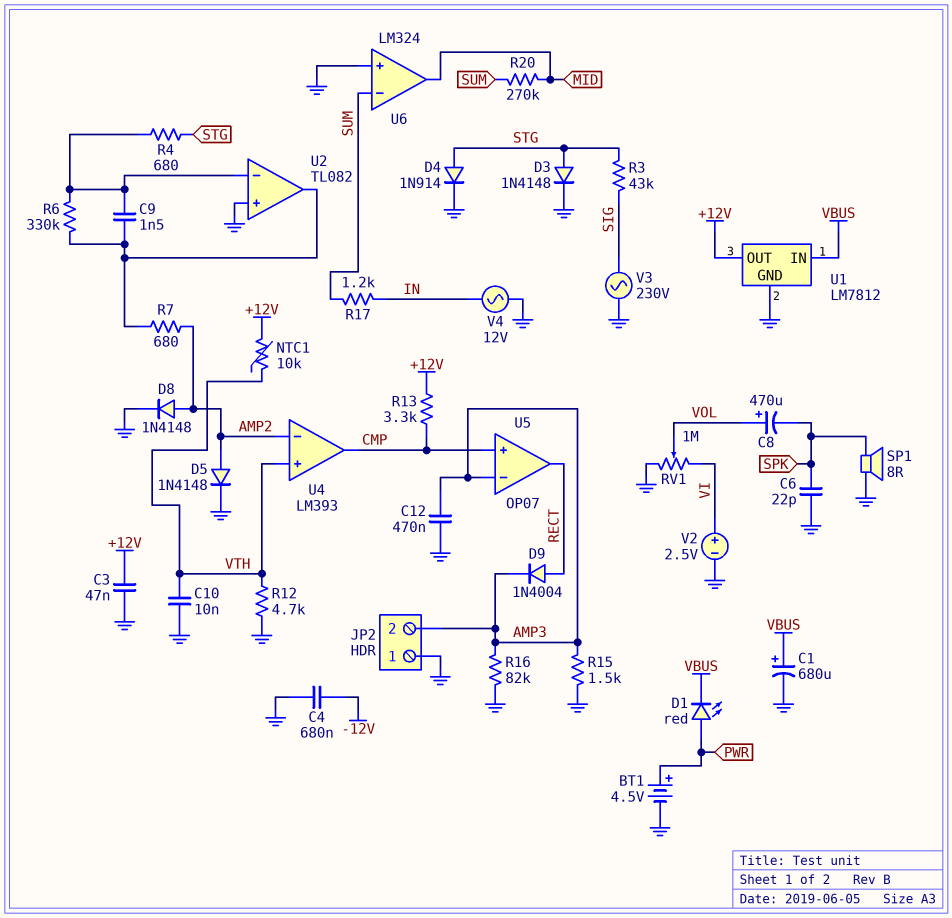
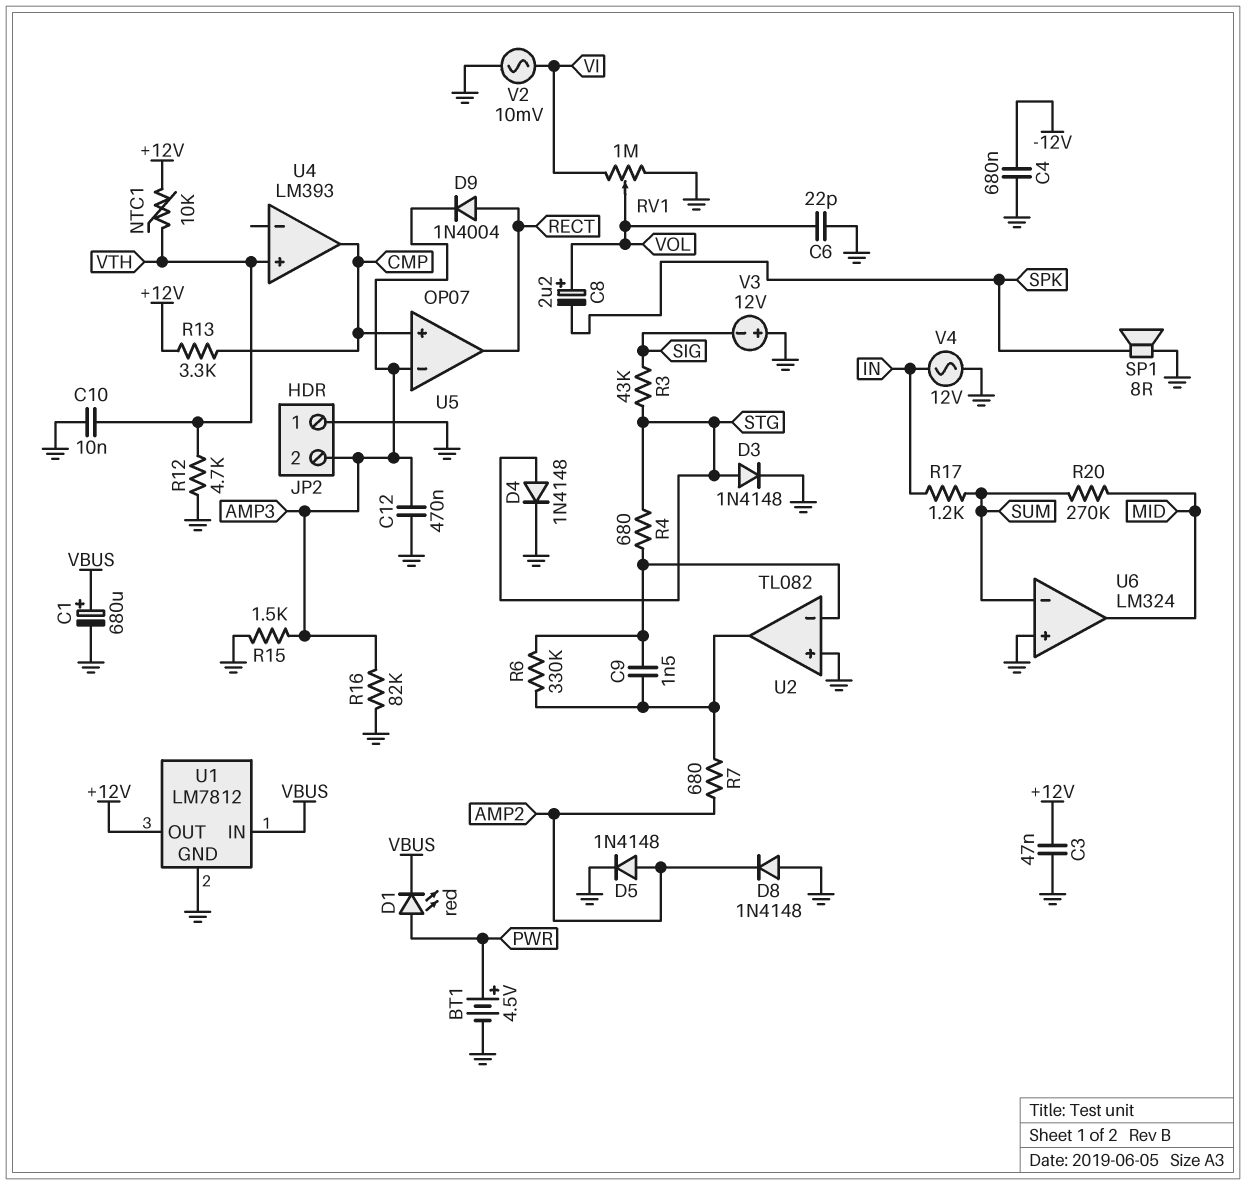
C6: 22pF (GND, SPK) -> 22pF (GND, VOL)
C8: 470uF (plus VOL, minus SPK) -> 2.2uF (plus VOL, minus SPK)
D4: diode 1N914 (A STG, K GND) -> diode 1N4148 (A STG, K GND)
D8: diode 1N4148 (A AMP2, K GND) -> diode 1N4148 (A GND, K AMP2)
U4 pin in-: AMP2 -> none
V2: 2.5V (plus VI, minus GND) -> AC 10mV (GND, VI)
V3: AC 230V (GND, SIG) -> 12V (plus GND, minus SIG)

